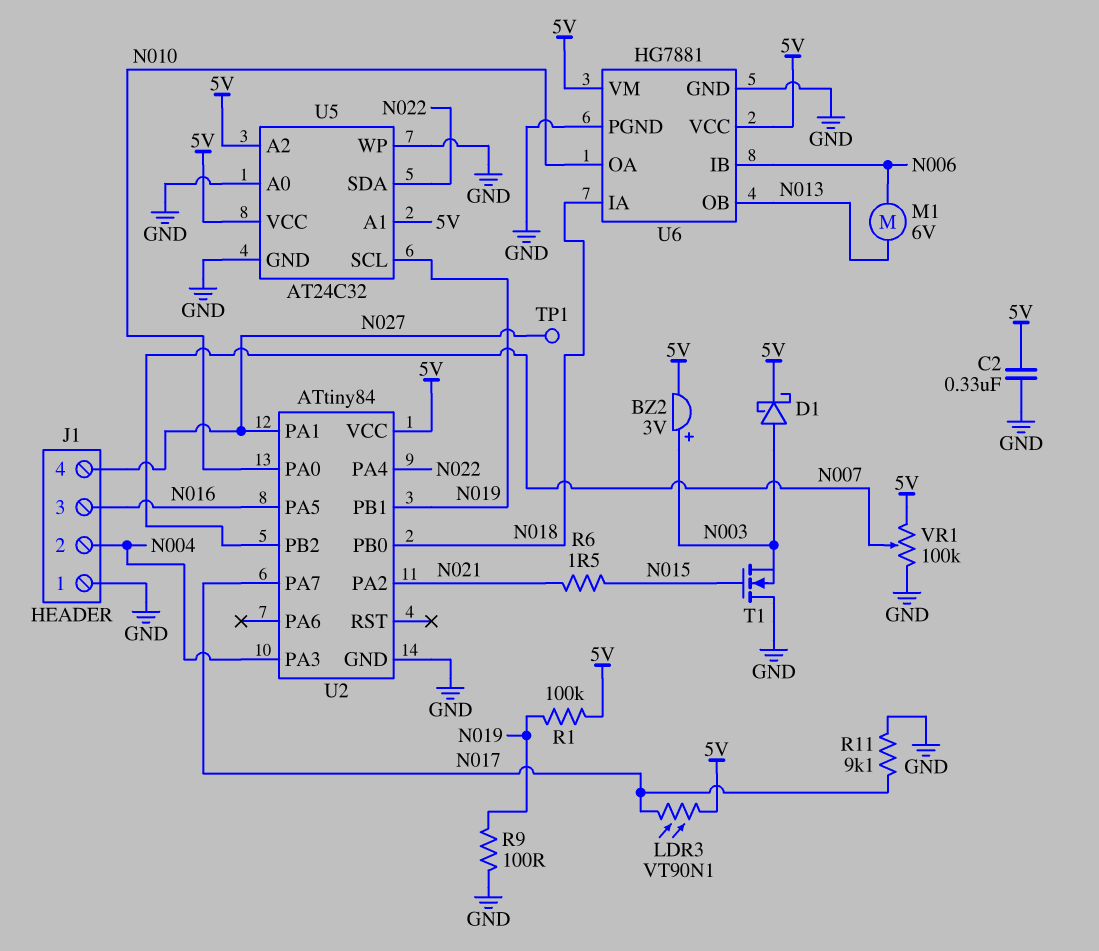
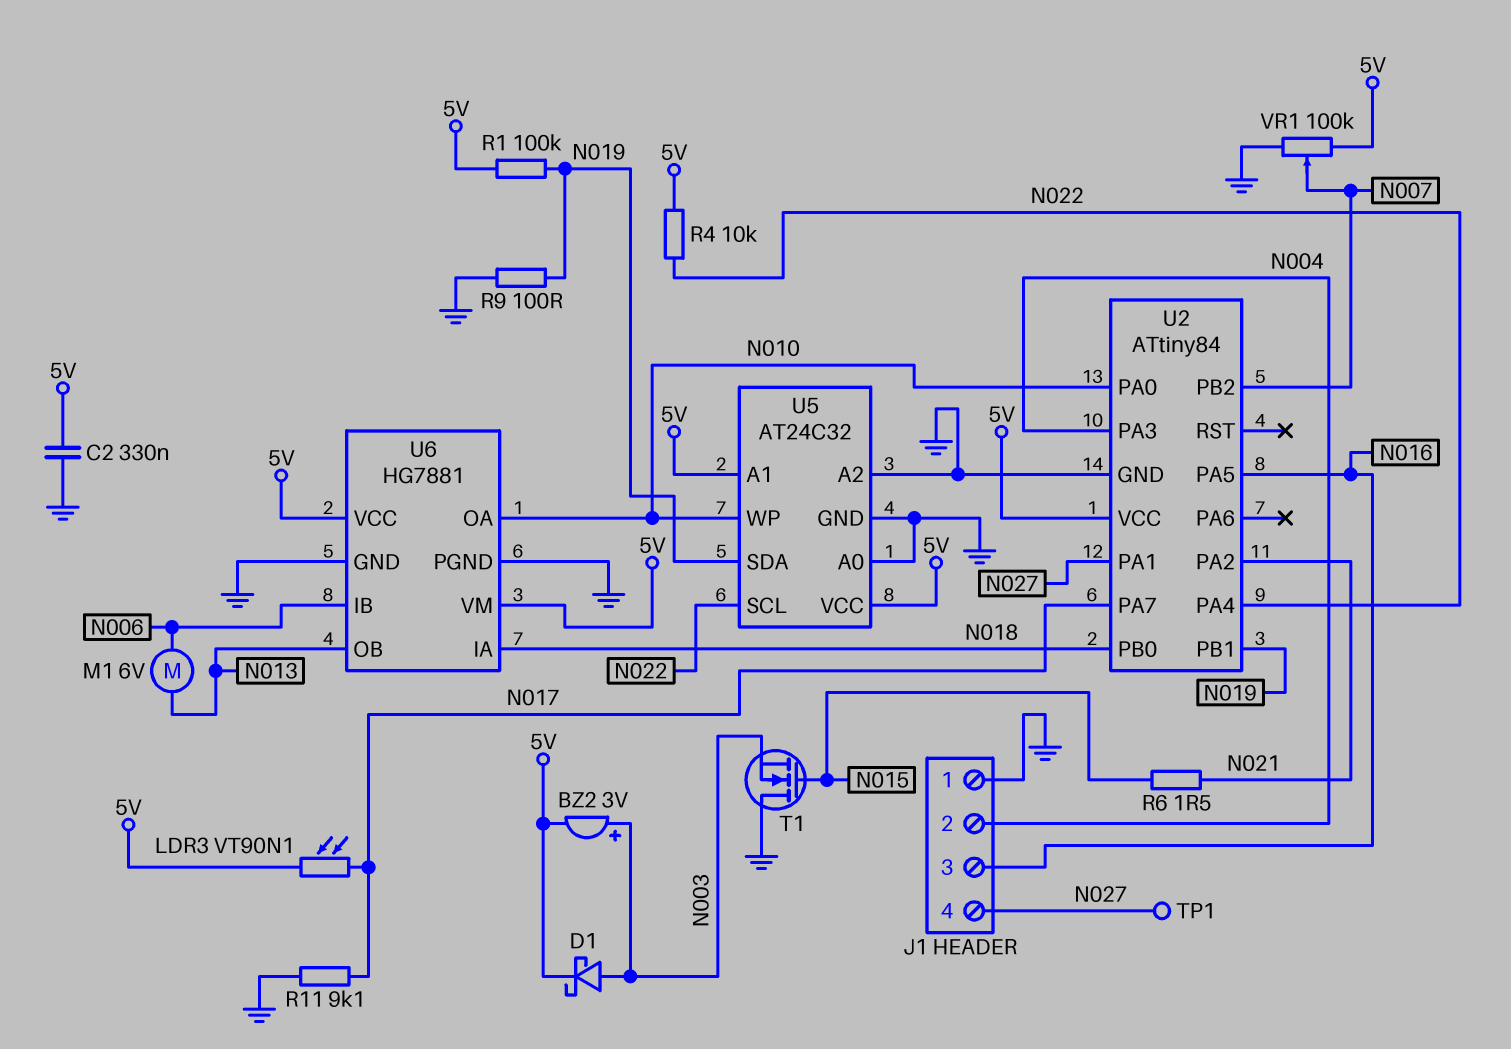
R4: none -> 10k (5V, N022)
U5 pin A2: 5V -> GND
U5 pin SCL: N019 -> N022
U5 pin SDA: N022 -> N019
U5 pin WP: GND -> N010

